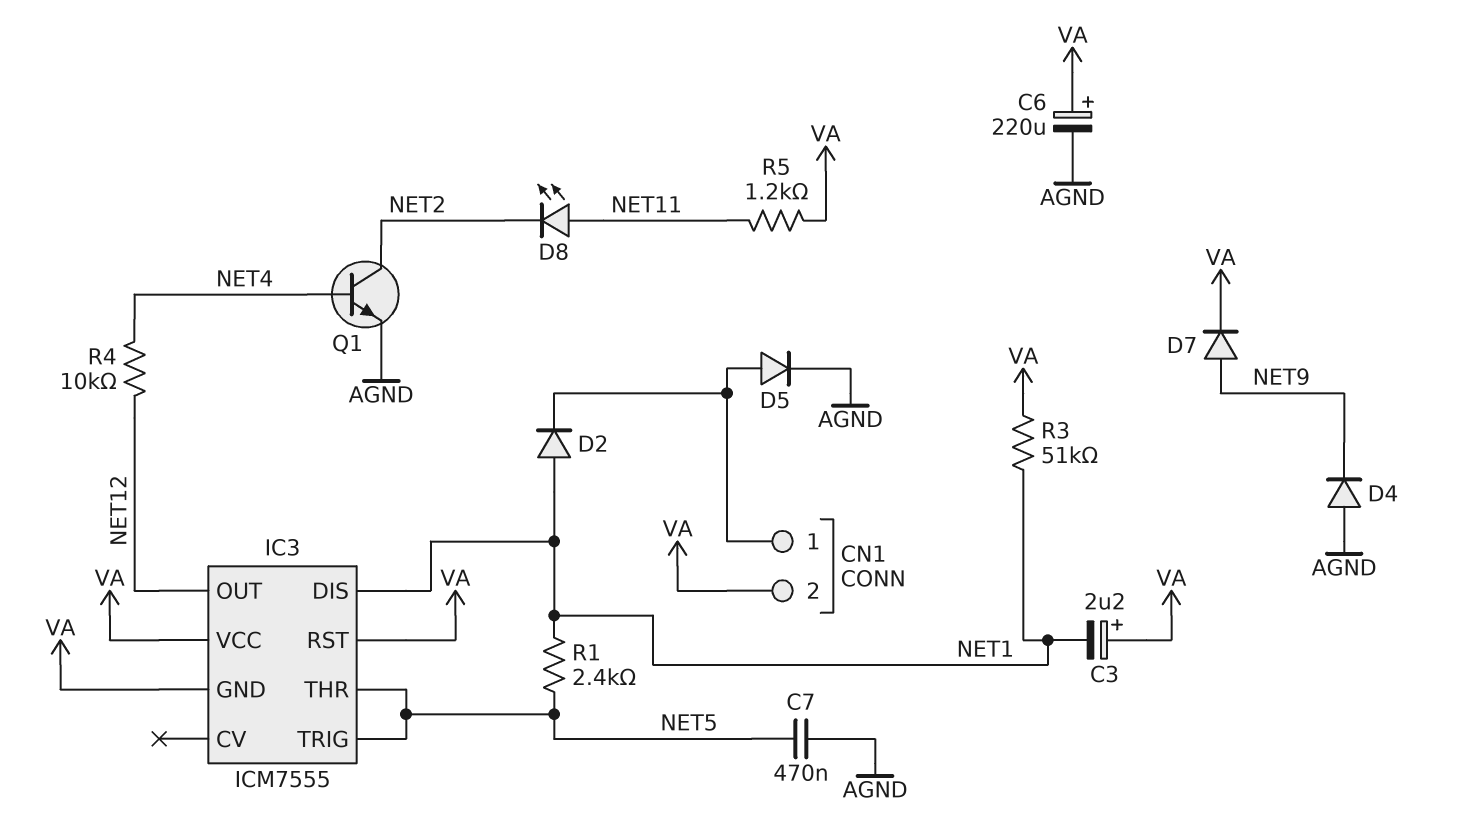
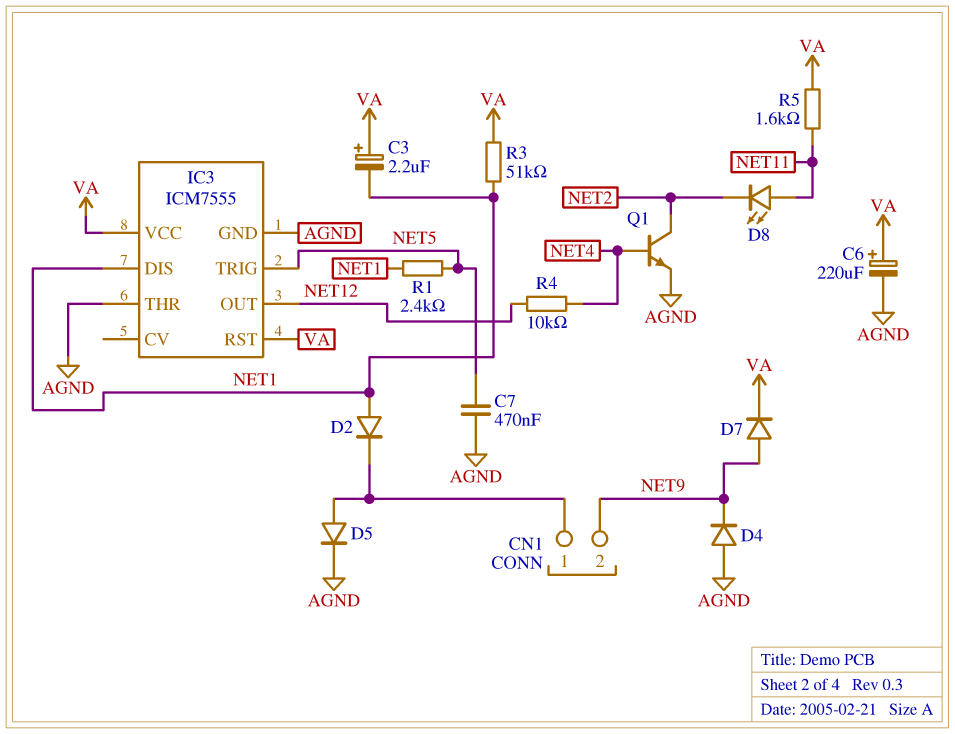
CN1 pin 2: VA -> NET9
IC3 pin GND: VA -> AGND
IC3 pin THR: NET5 -> AGND
R5: 1.2k (NET11, VA) -> 1.6k (NET11, VA)

